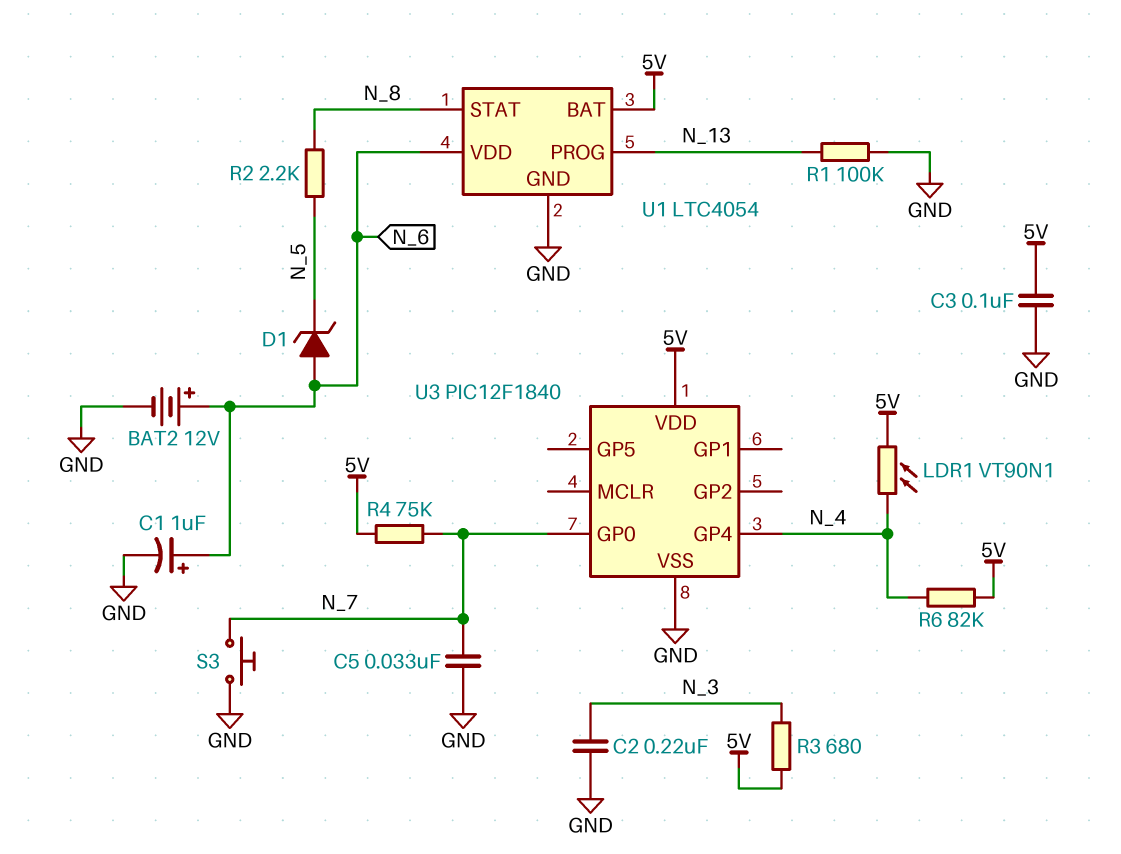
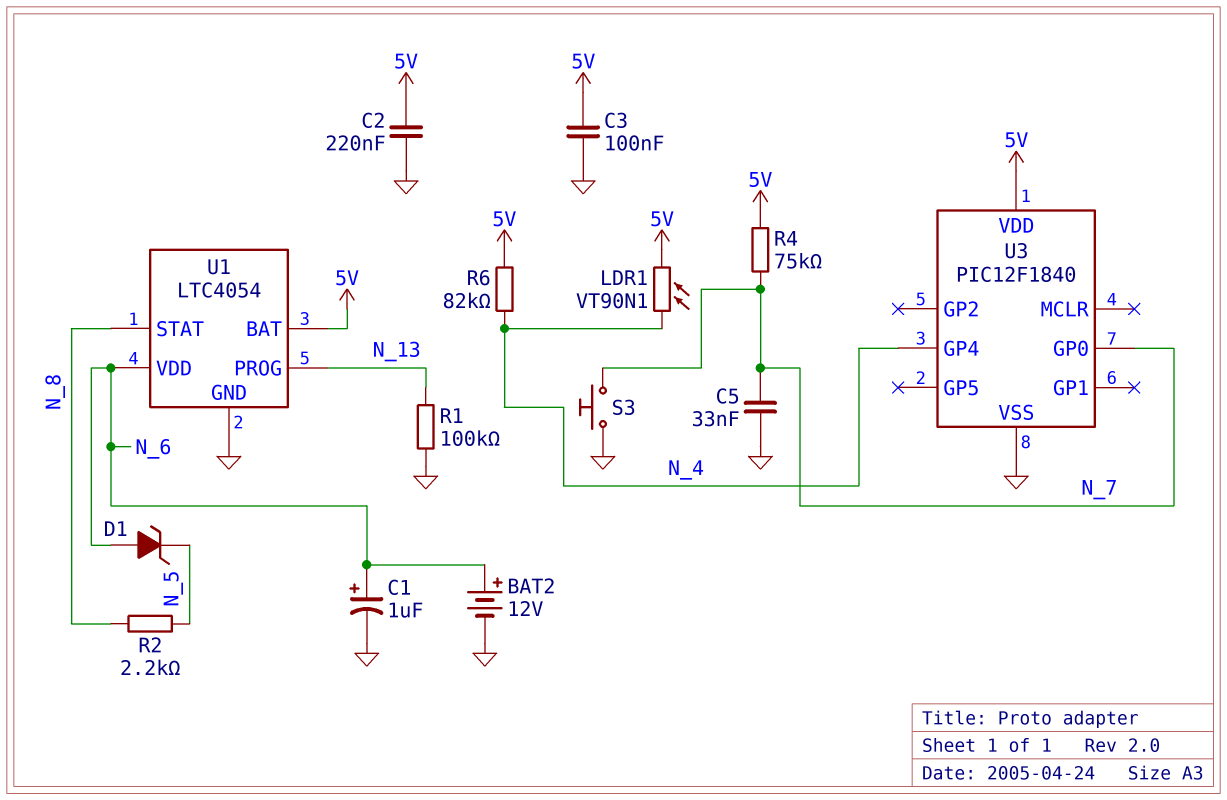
C2: 220nF (GND, N_3) -> 220nF (5V, GND)
R3: 680 (5V, N_3) -> none

